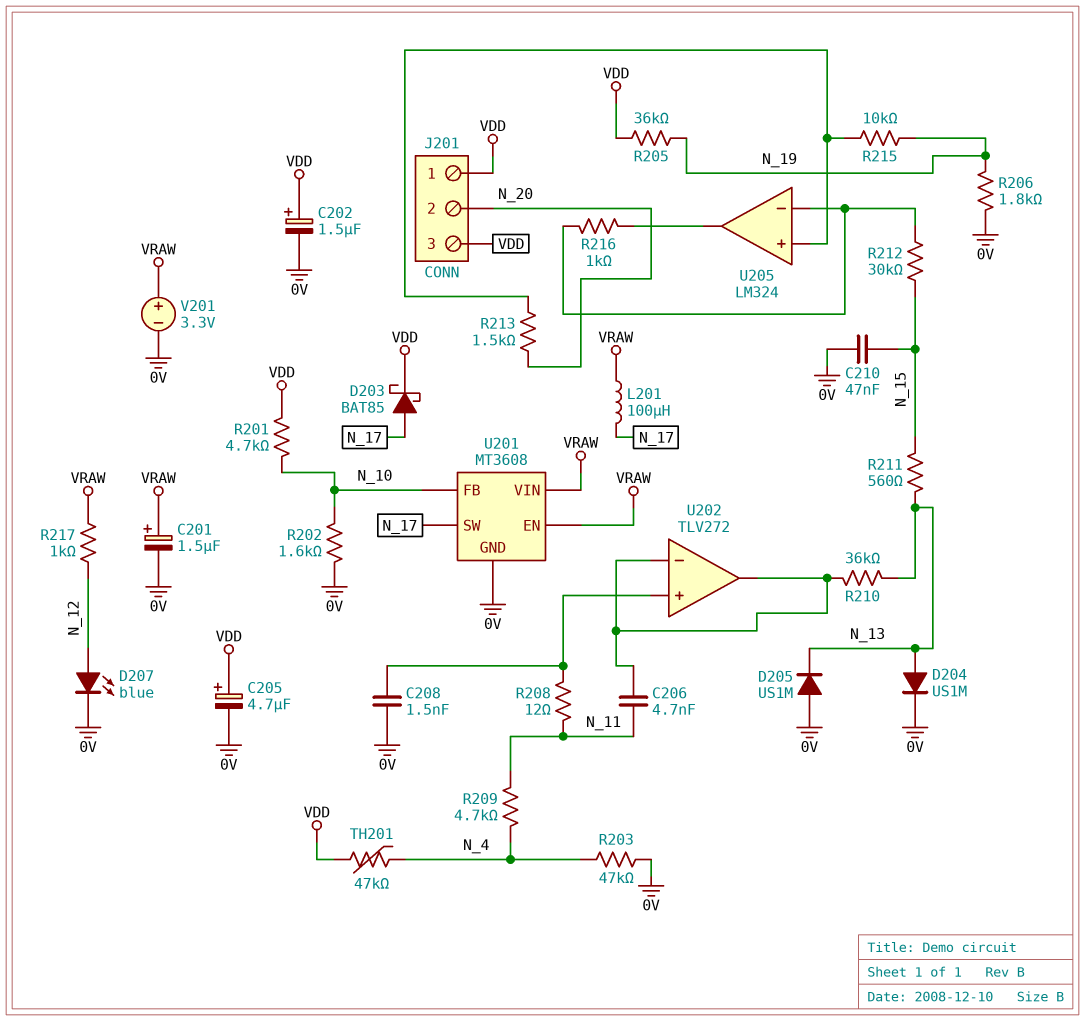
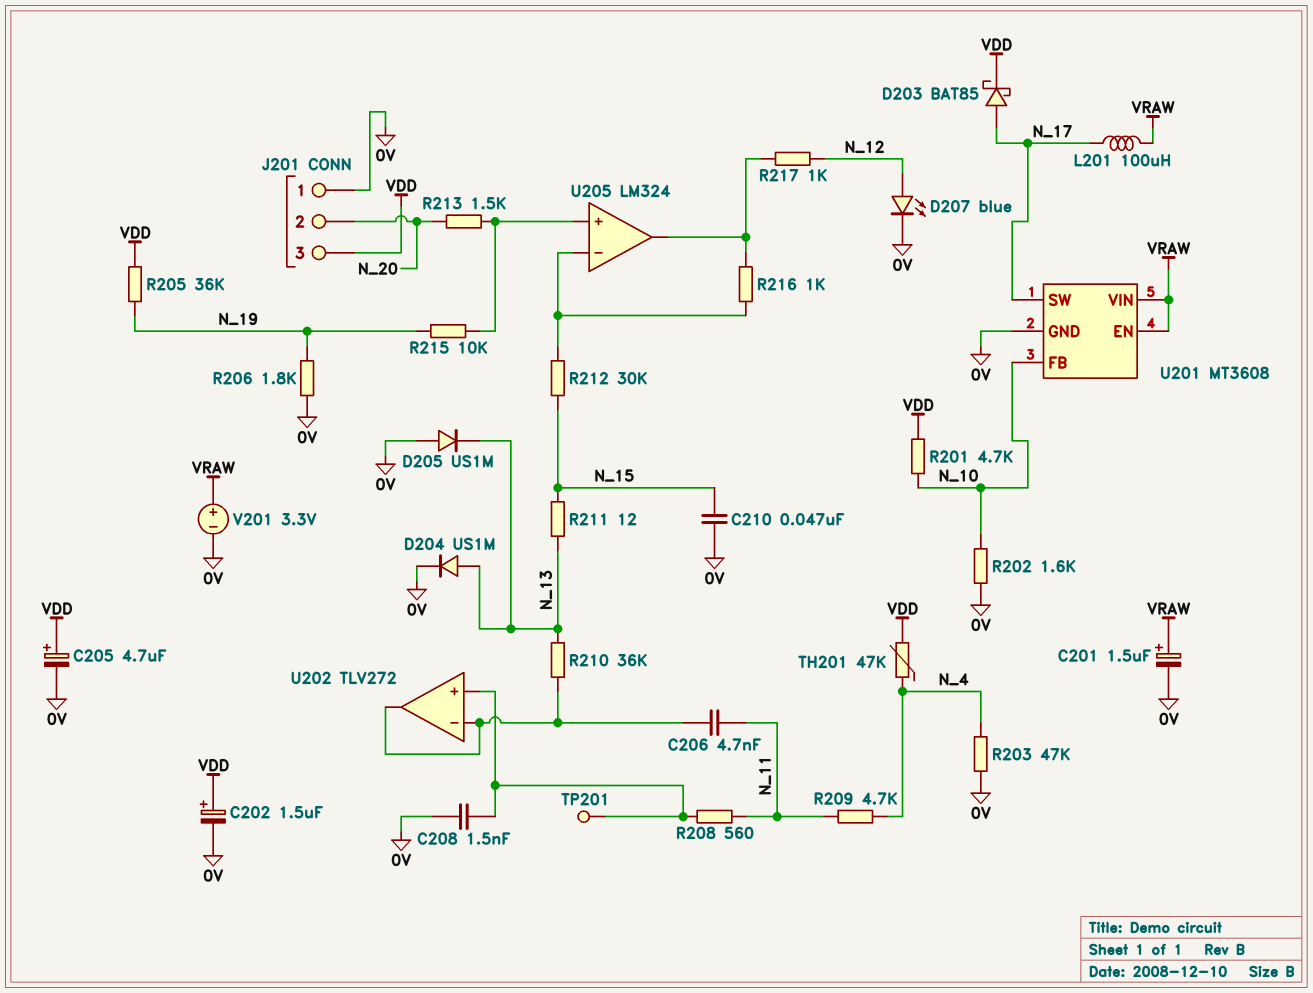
J201 pin 1: VDD -> 0V
R208: 12 (N_11, U202/in+) -> 560 (N_11, U202/in+)
R211: 560 (N_13, N_15) -> 12 (N_13, N_15)
R217: 1k (N_12, VRAW) -> 1k (N_12, U205/out)
TP201: none -> test point (U202/in+)

